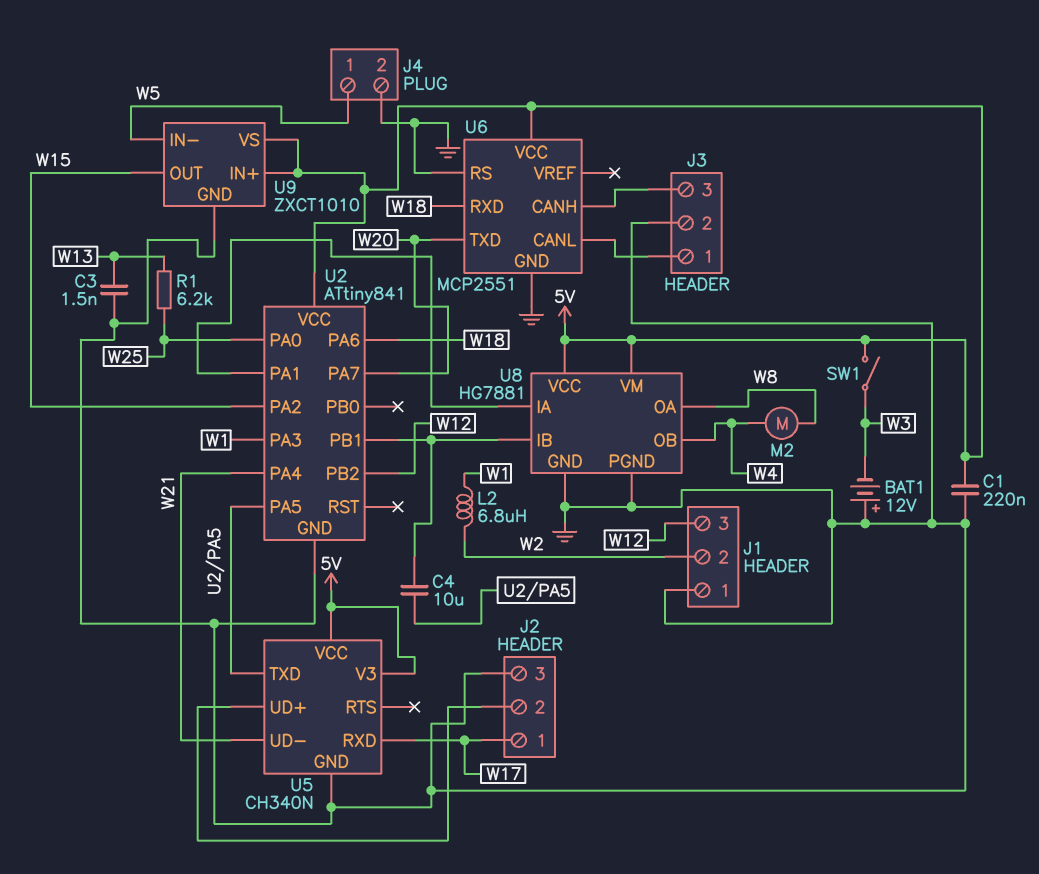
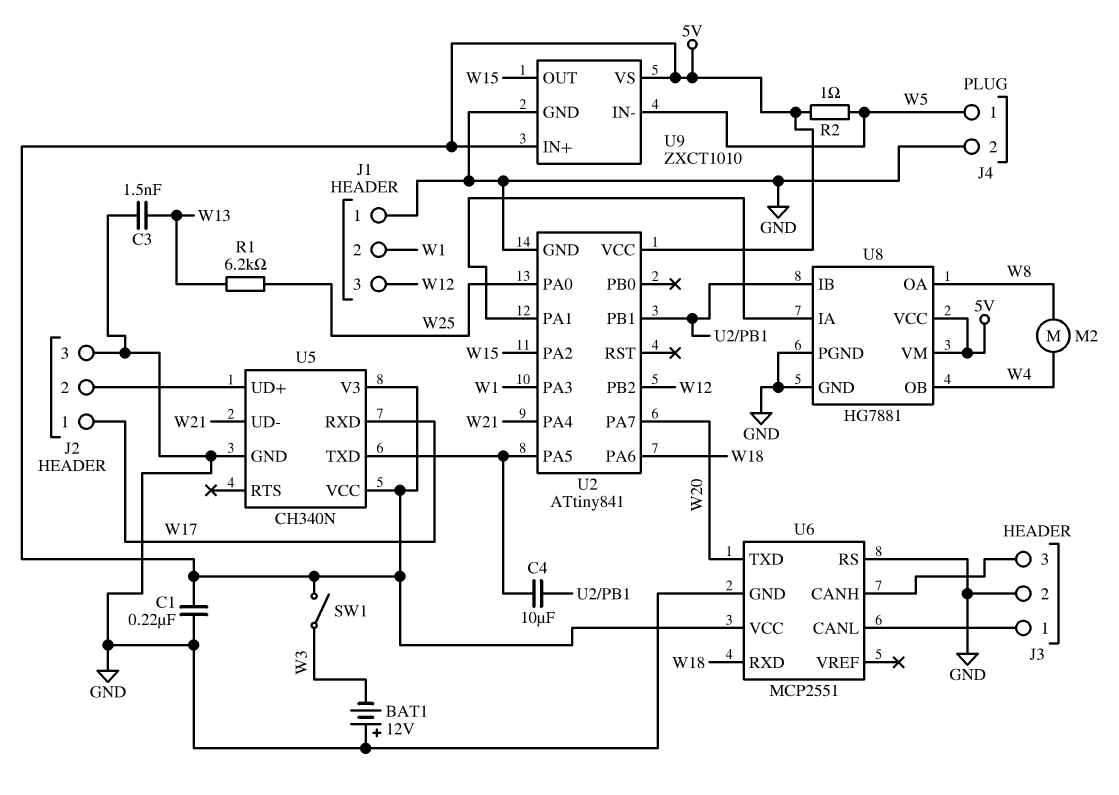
J1 pin 2: W2 -> W1
L2: 6.8uH (W1, W2) -> none
R2: none -> 1 (5V, W5)

